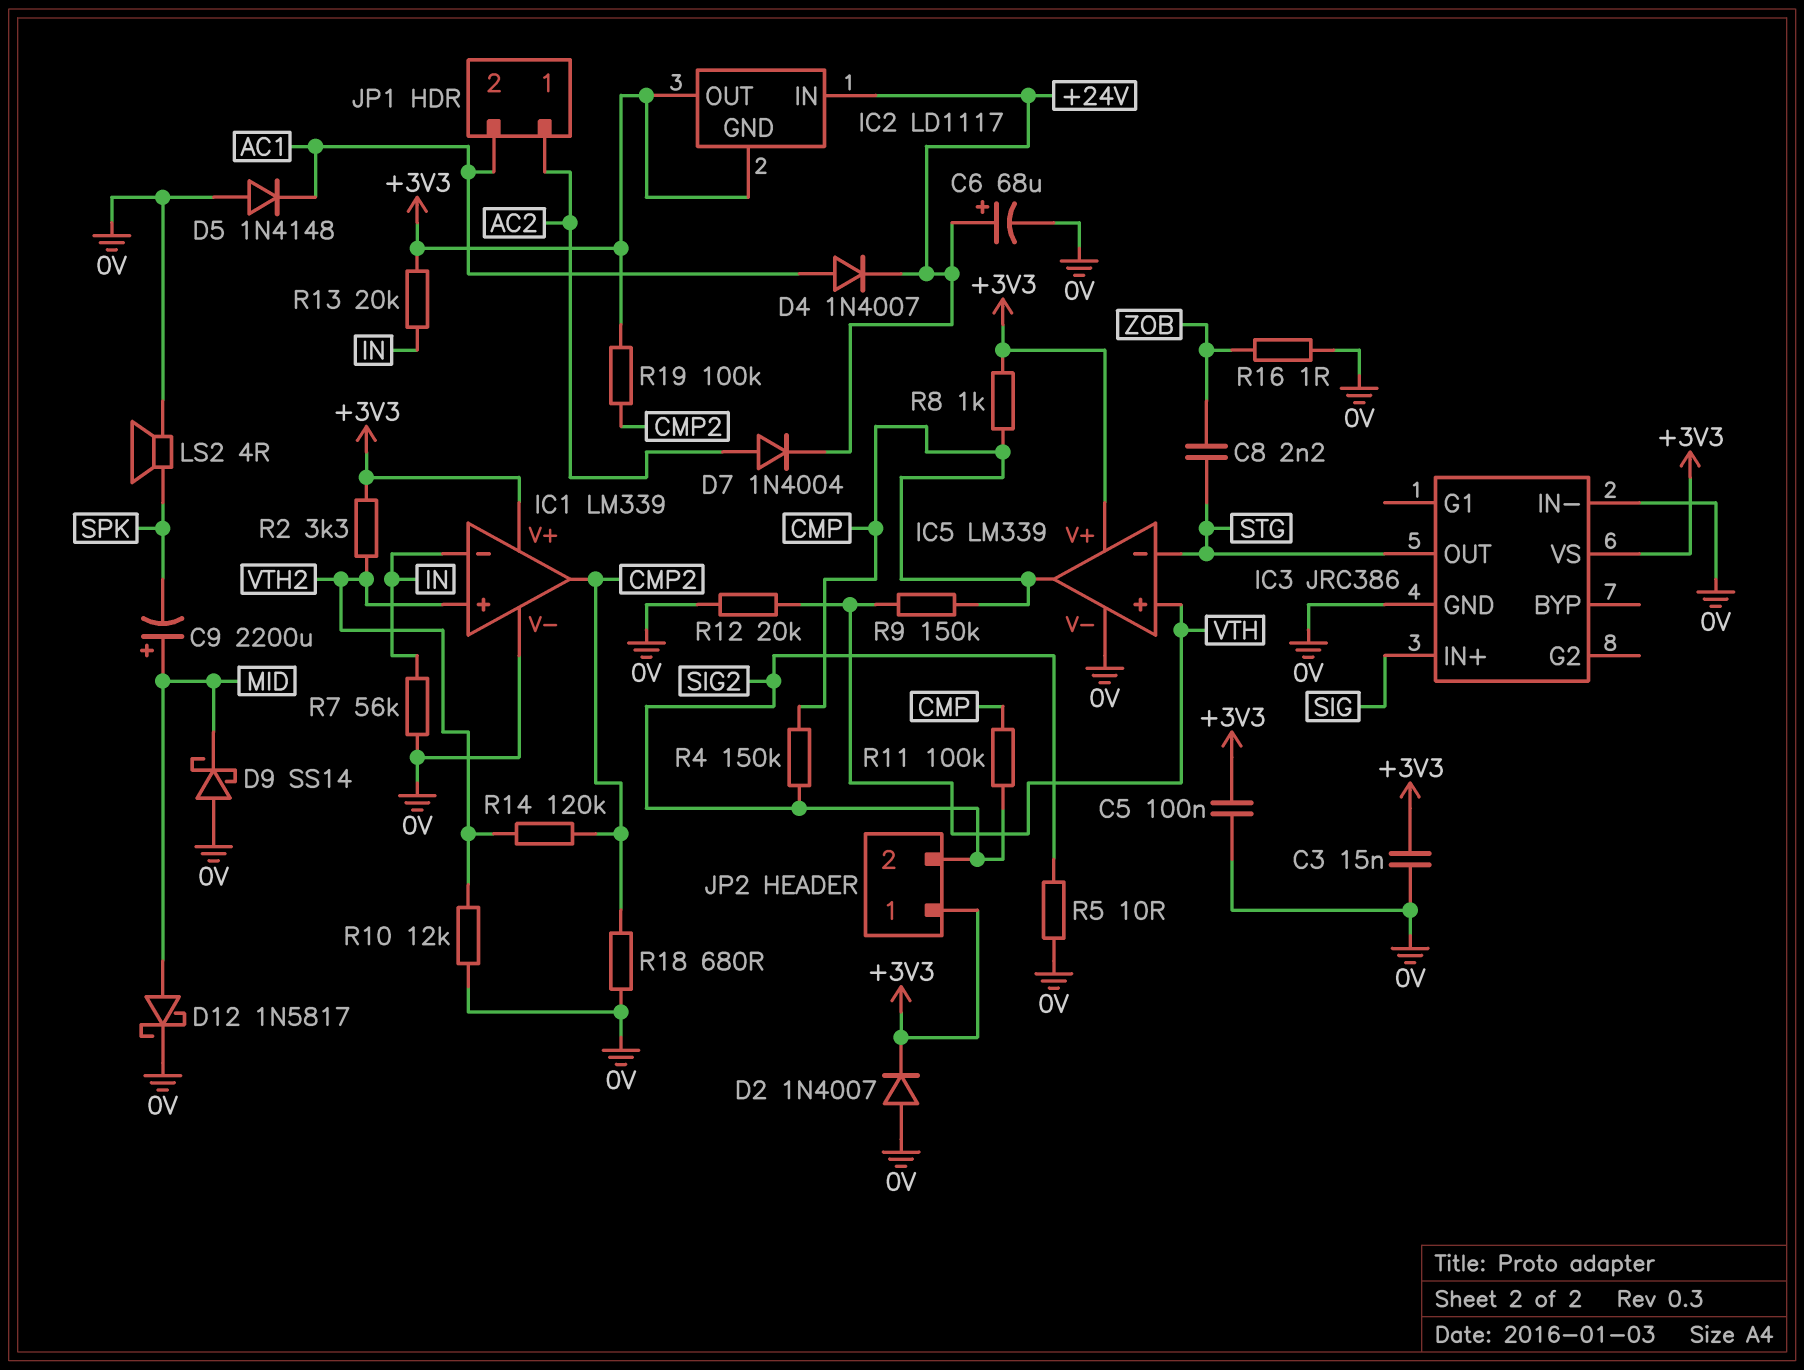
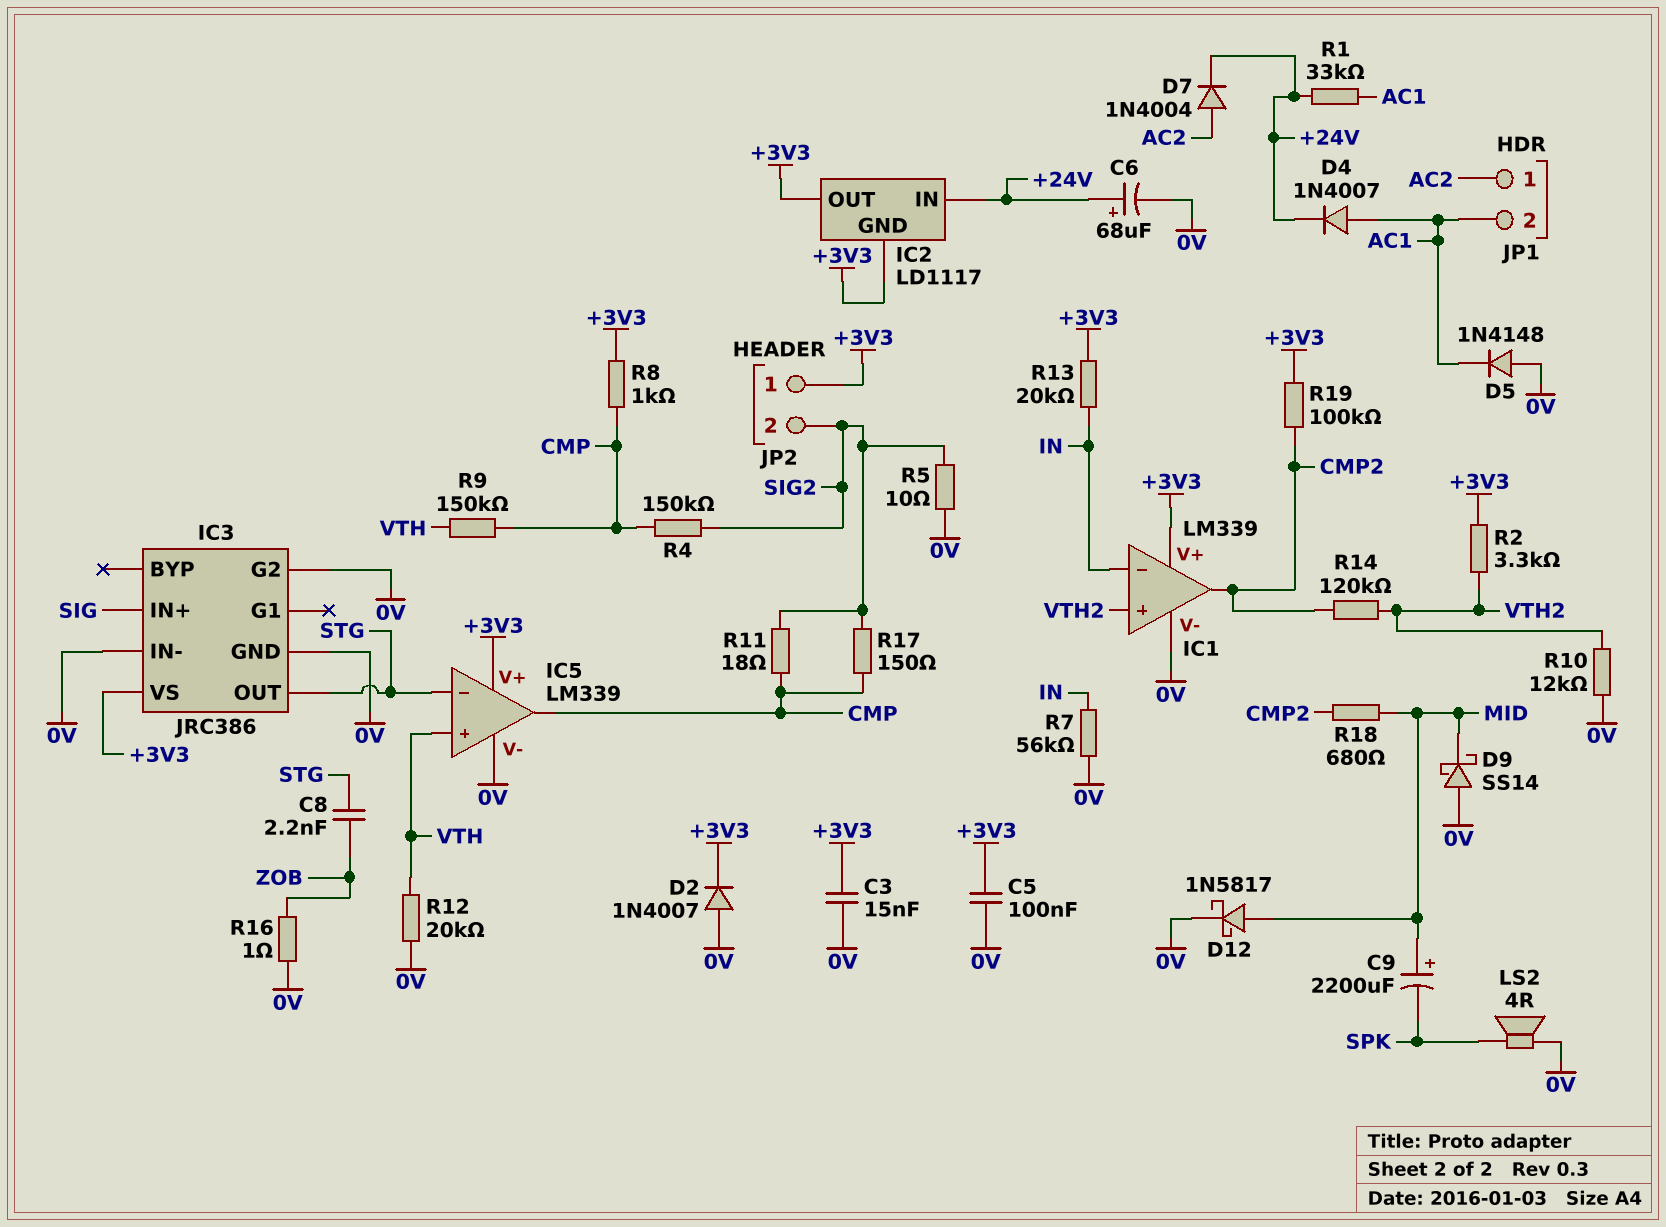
IC3 pin G2: none -> 0V
R1: none -> 33k (+24V, AC1)
R11: 100k (CMP, SIG2) -> 18 (CMP, SIG2)
R17: none -> 150 (CMP, SIG2)
R18: 680 (0V, CMP2) -> 680 (CMP2, MID)

